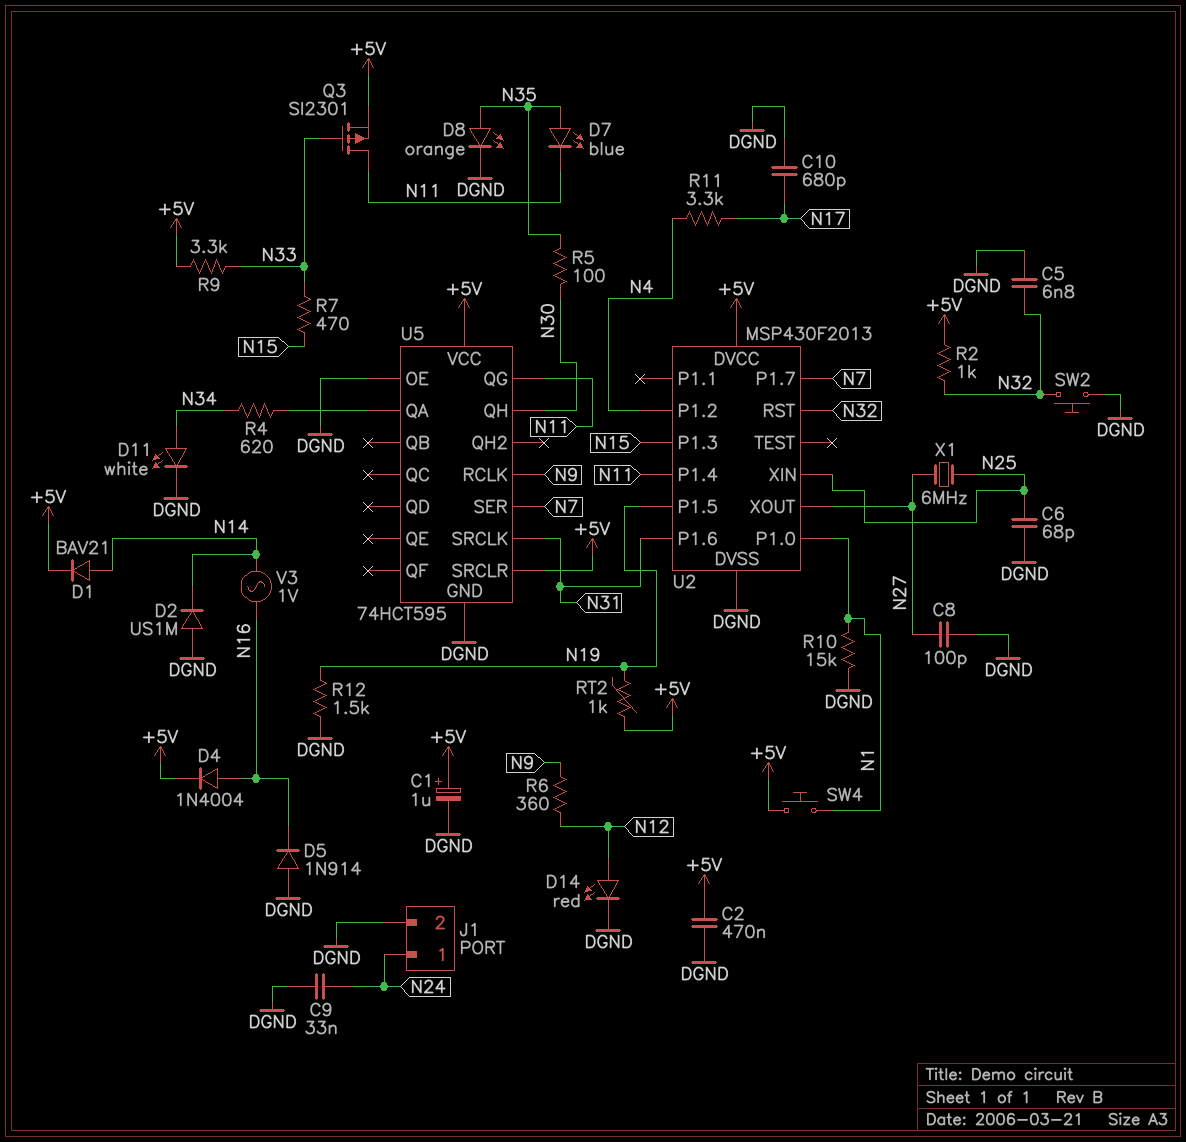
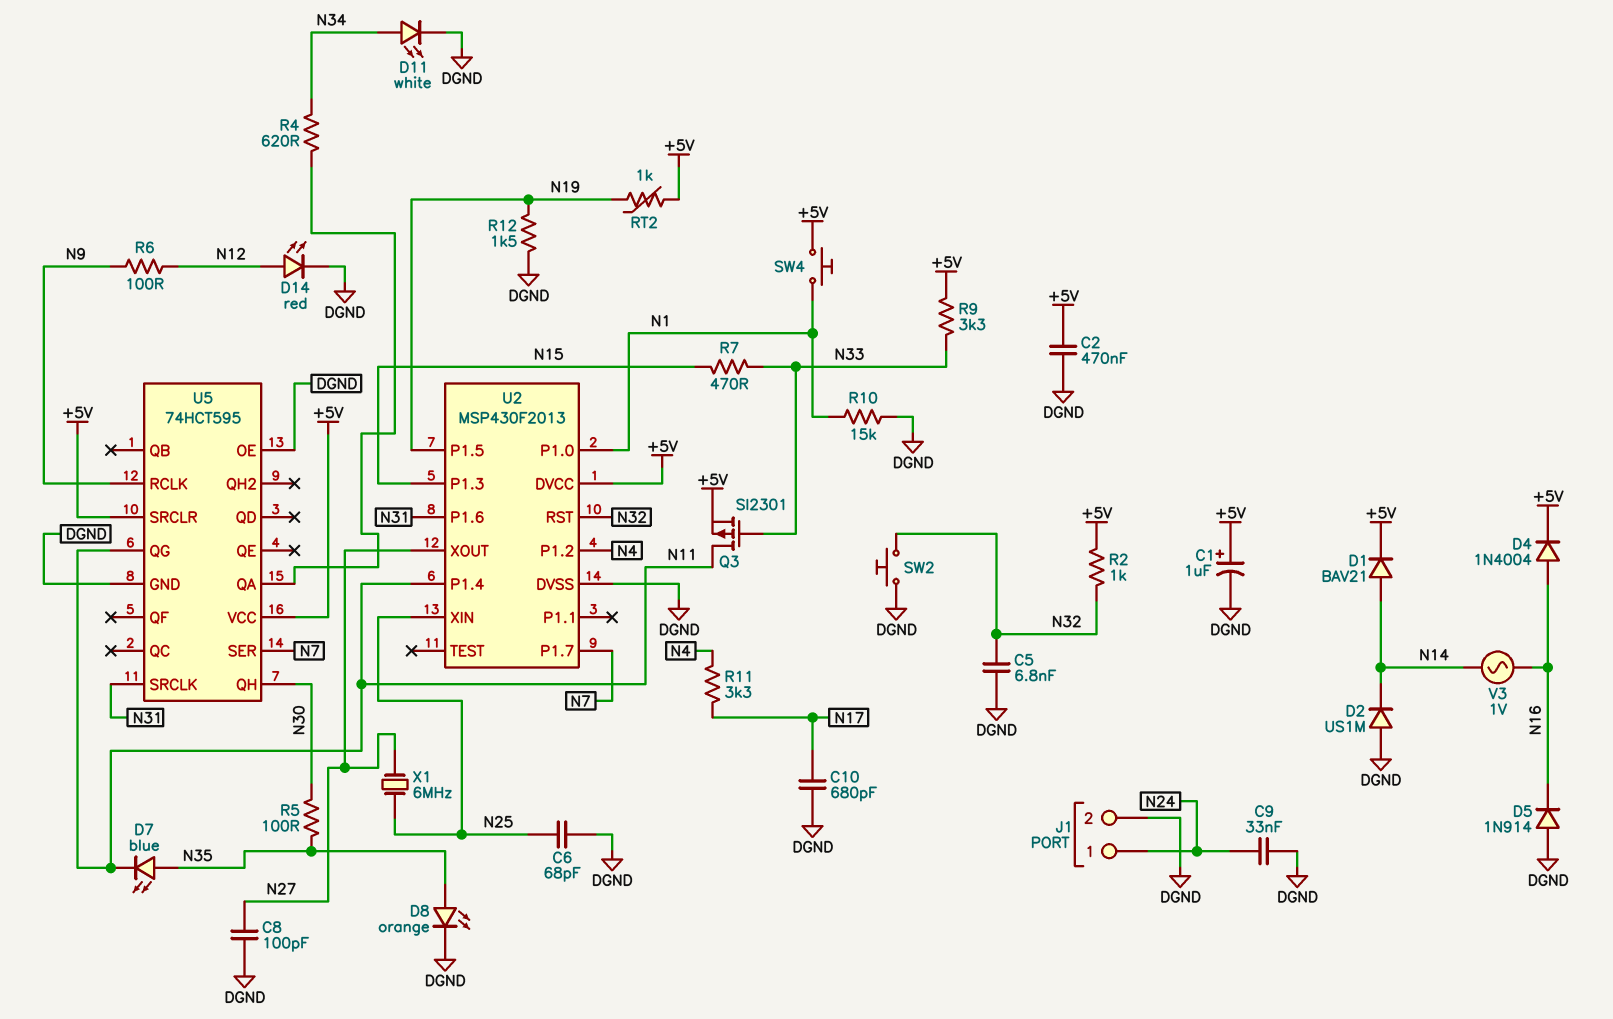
R6: 360 (N9, N12) -> 100 (N9, N12)

